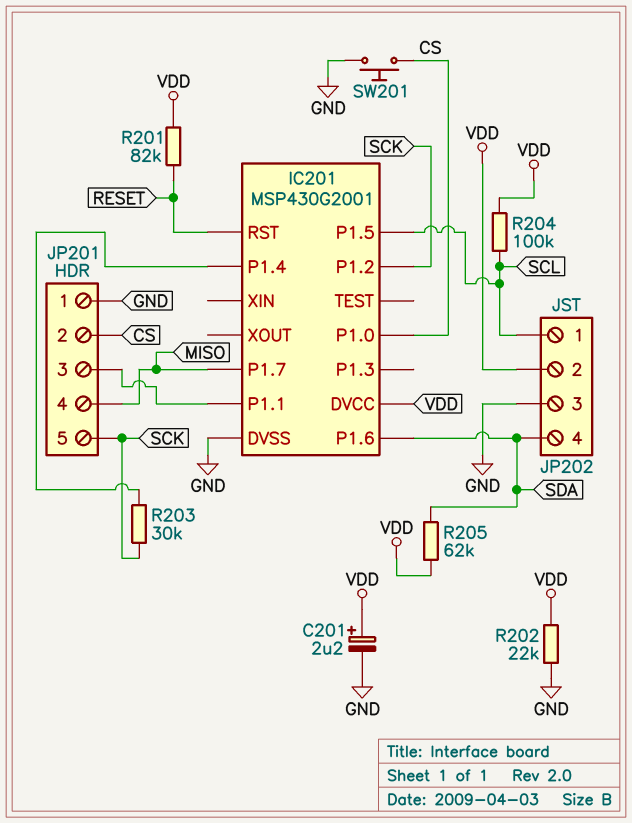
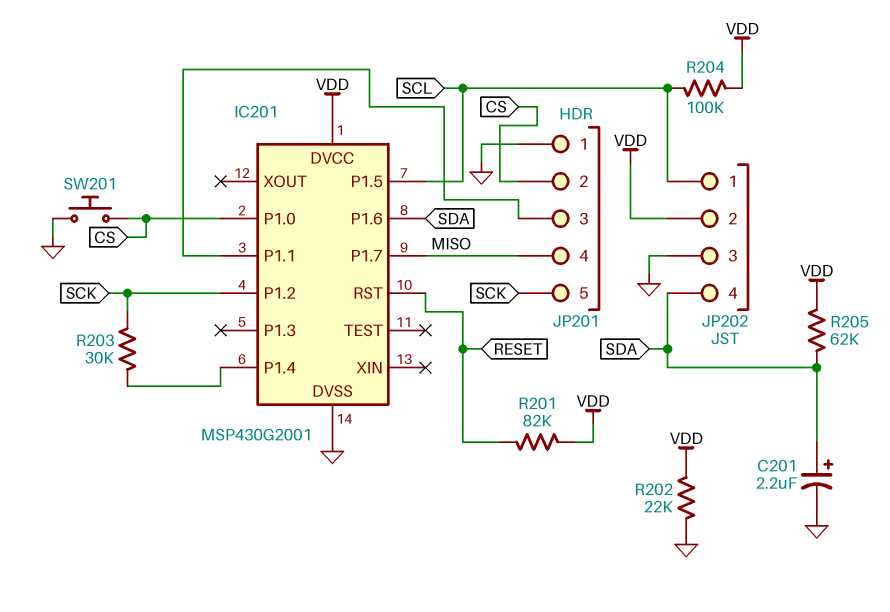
C201: 2.2uF (plus VDD, minus GND) -> 2.2uF (plus SDA, minus GND)

